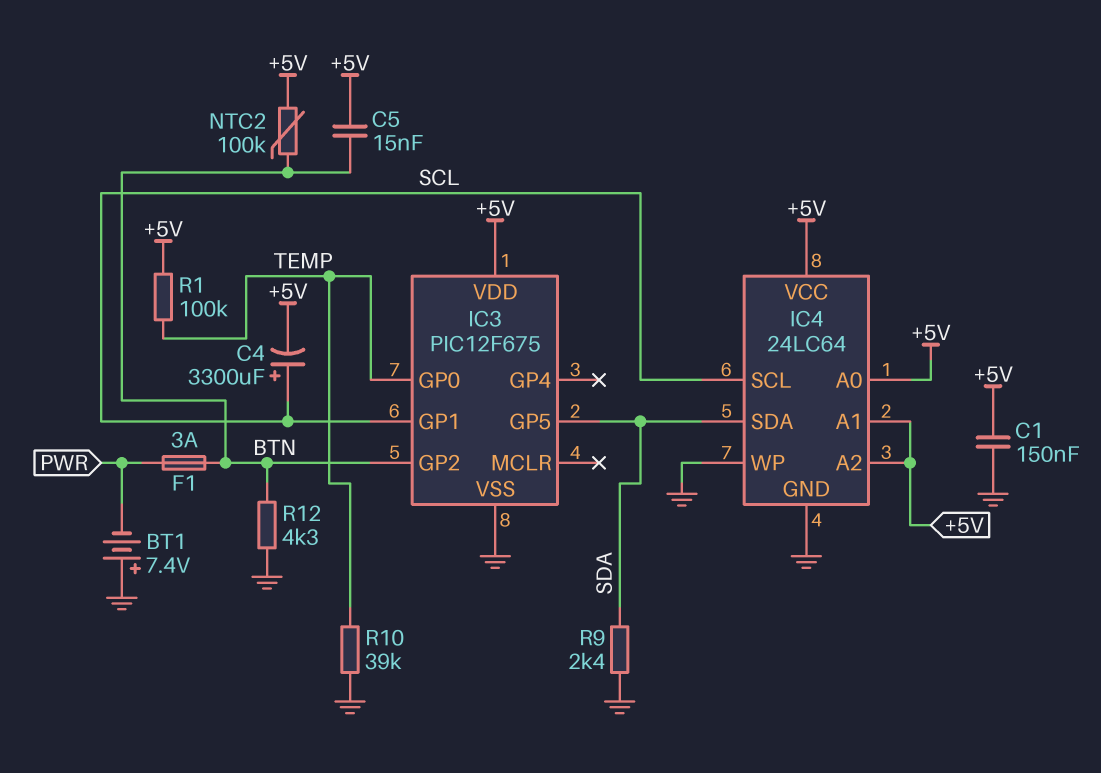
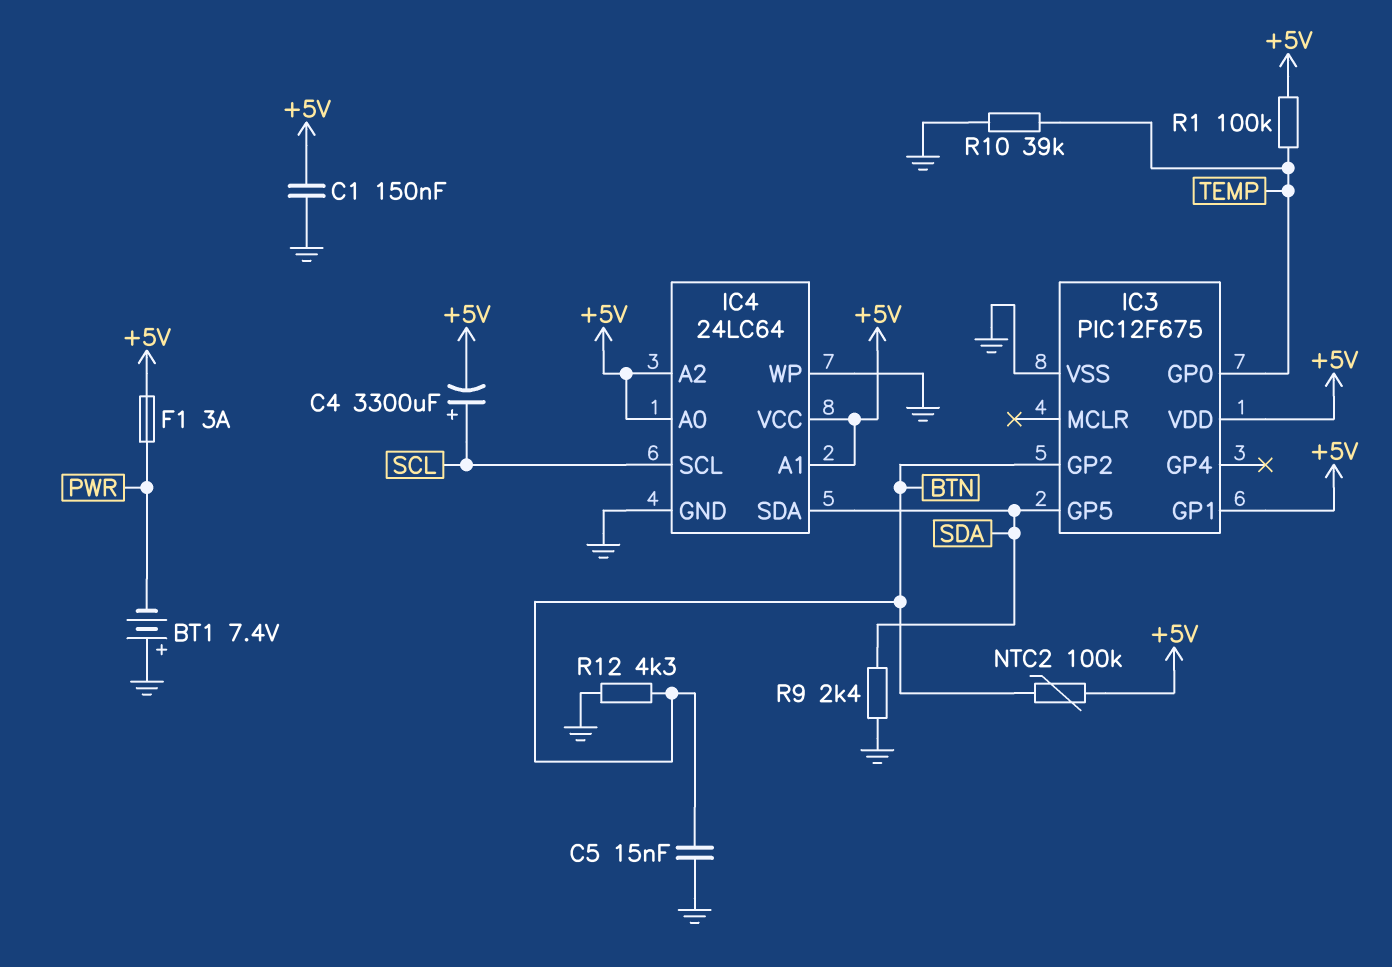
C5: 15nF (+5V, BTN) -> 15nF (BTN, GND)
F1: 3A (BTN, PWR) -> 3A (+5V, PWR)
IC3 pin GP1: SCL -> +5V

